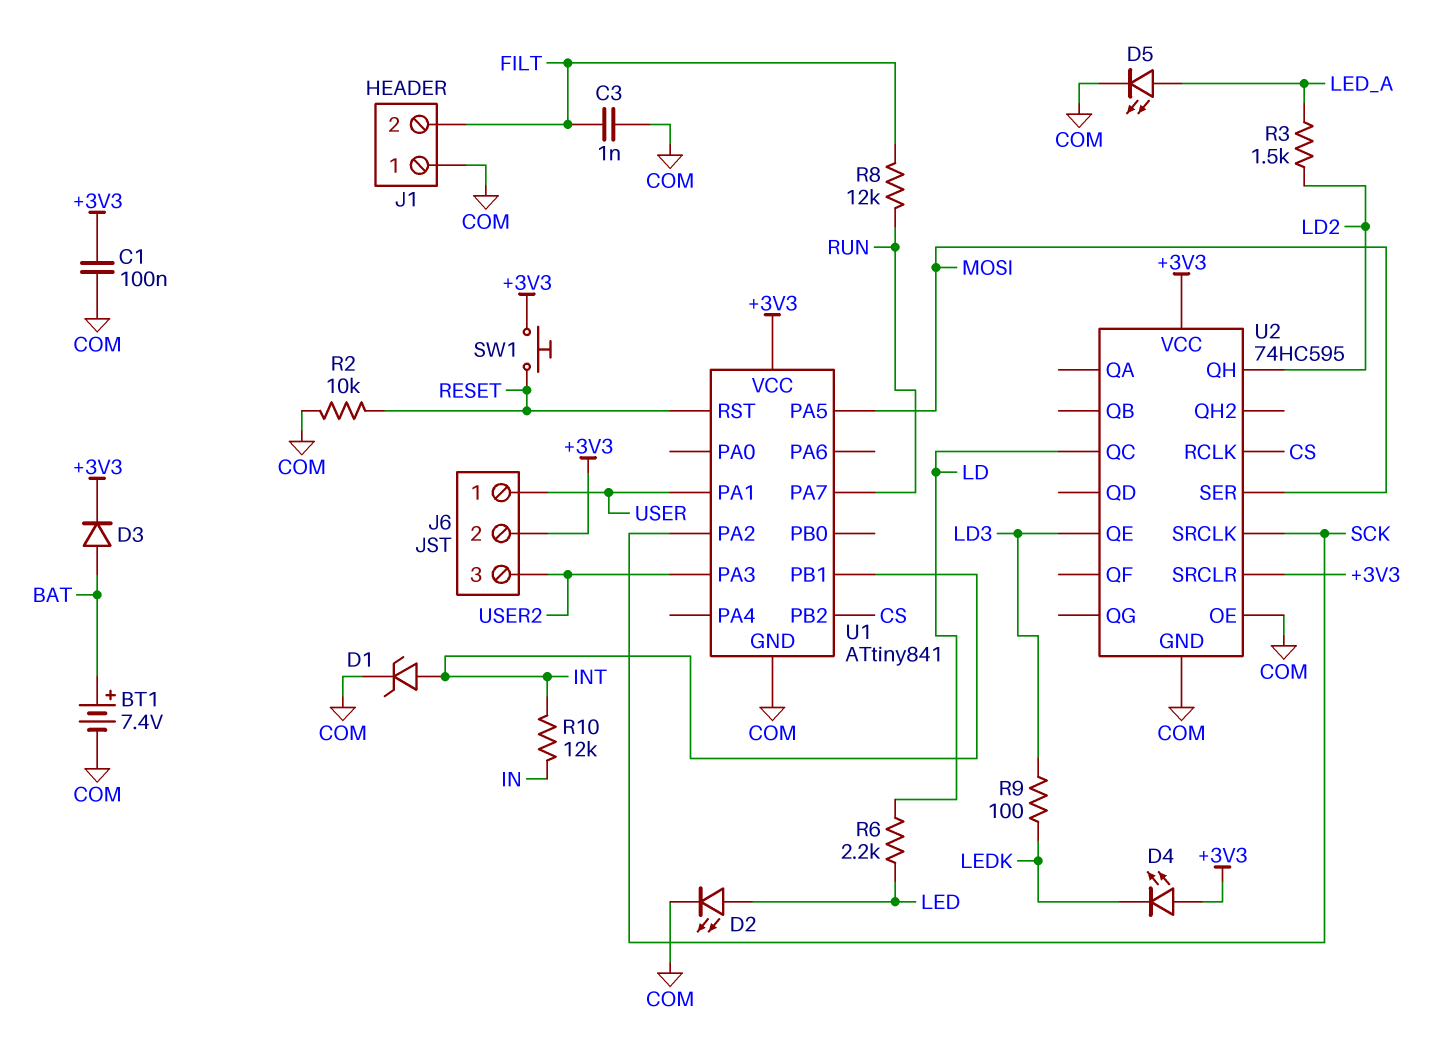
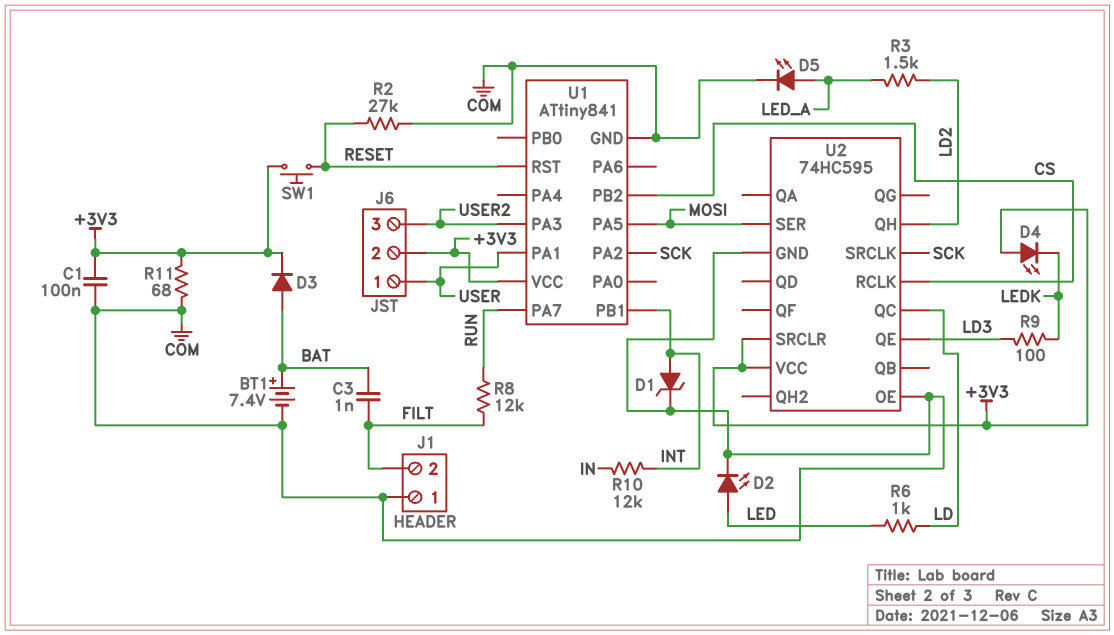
C3: 1nF (COM, FILT) -> 1nF (BAT, FILT)
R2: 10k (COM, RESET) -> 27k (COM, RESET)
R6: 2.2k (LD, LED) -> 1k (LD, LED)
R11: none -> 68 (+3V3, COM)

